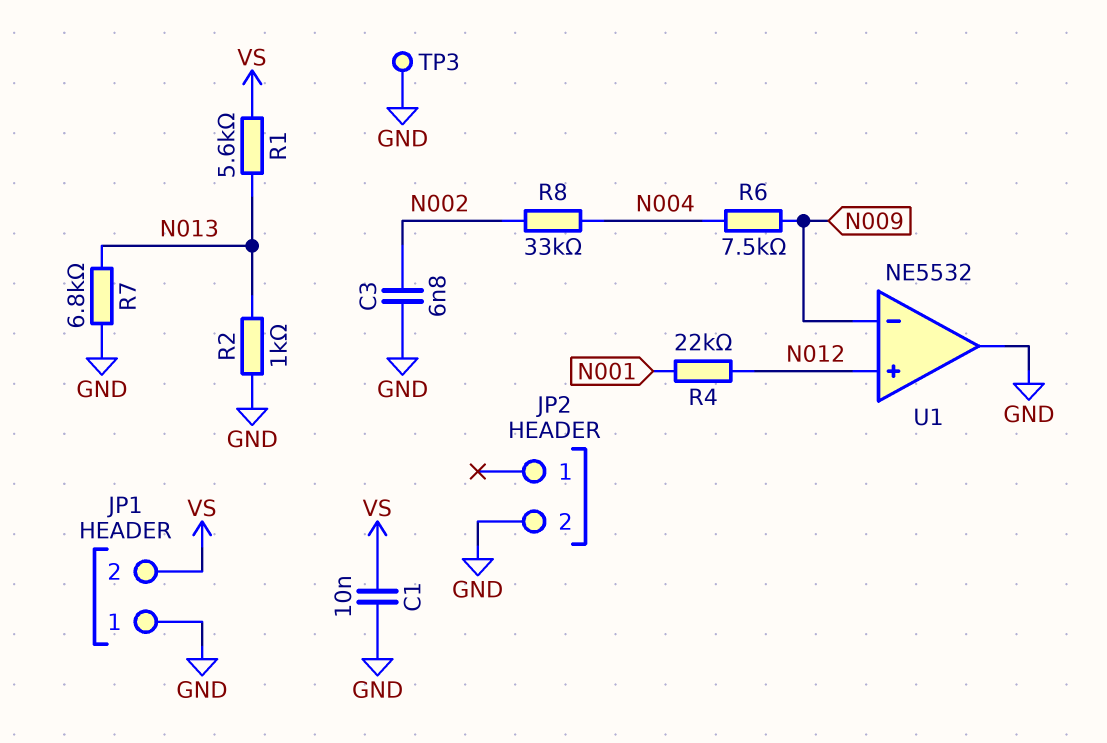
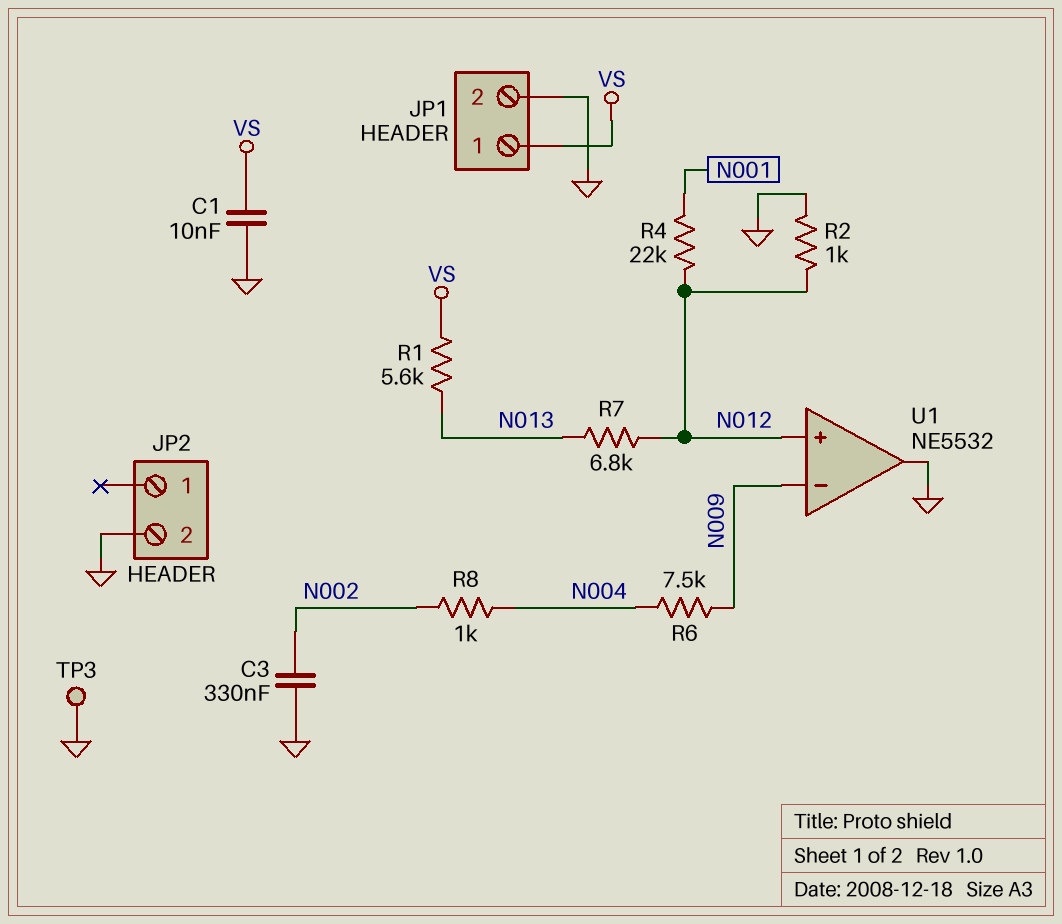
C3: 6.8nF (GND, N002) -> 330nF (GND, N002)
JP1 pin 1: GND -> VS
JP1 pin 2: VS -> GND
R2: 1k (GND, N013) -> 1k (GND, N012)
R7: 6.8k (GND, N013) -> 6.8k (N012, N013)
R8: 33k (N002, N004) -> 1k (N002, N004)

